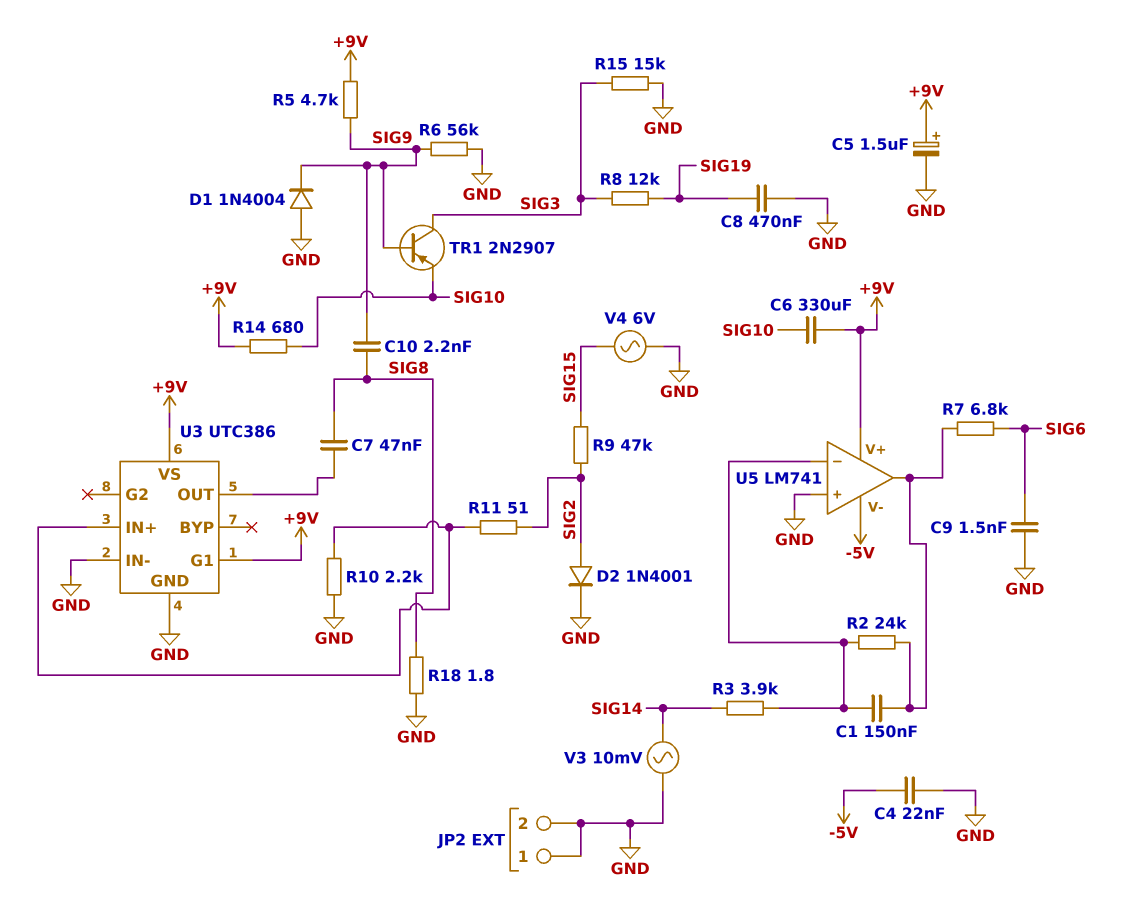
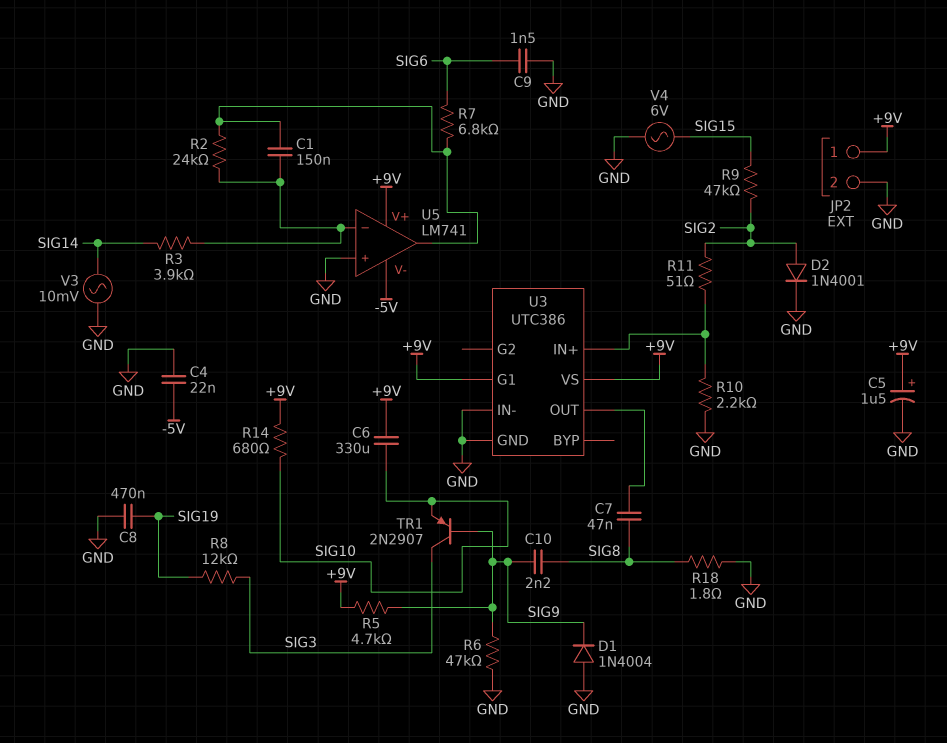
JP2 pin 1: GND -> +9V
R6: 56k (GND, SIG9) -> 47k (GND, SIG9)
R15: 15k (GND, SIG3) -> none

